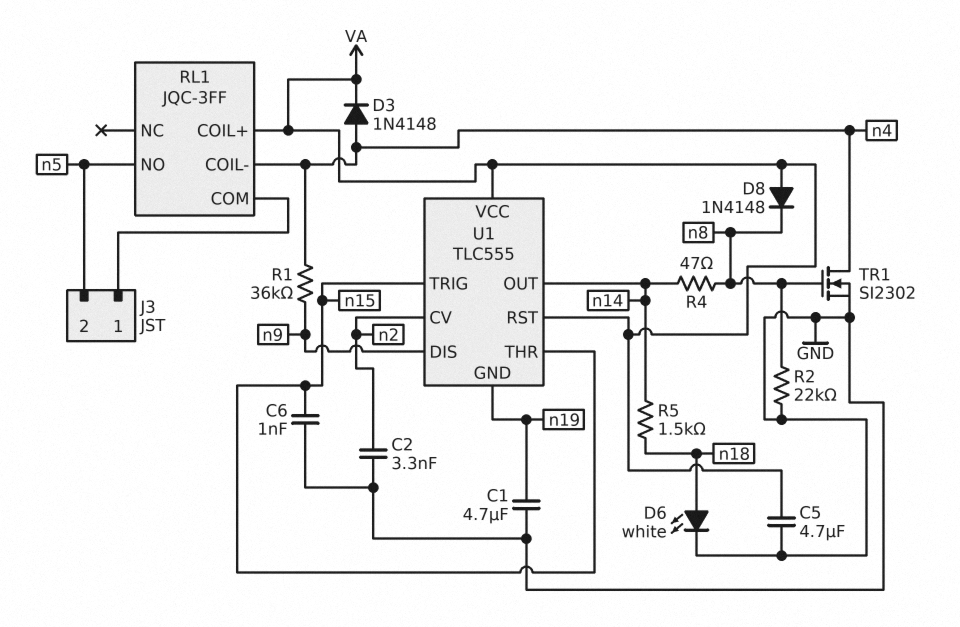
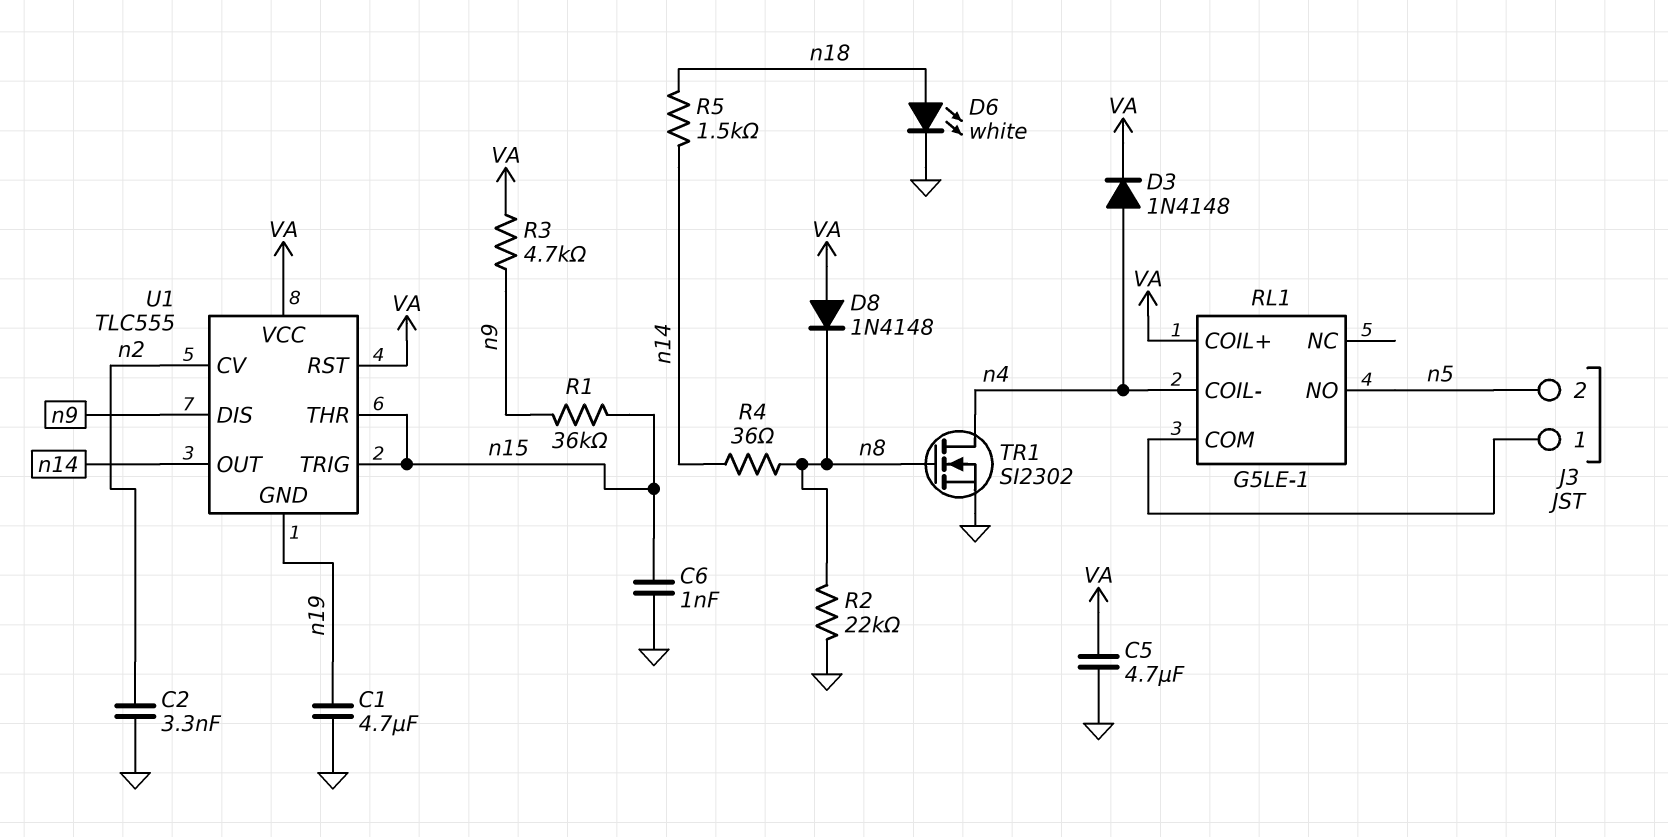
R1: 36k (n4, n9) -> 36k (n9, n15)
R3: none -> 4.7k (VA, n9)
R4: 47 (n8, n14) -> 36 (n8, n14)
RL1: JQC-3FF -> G5LE-1

